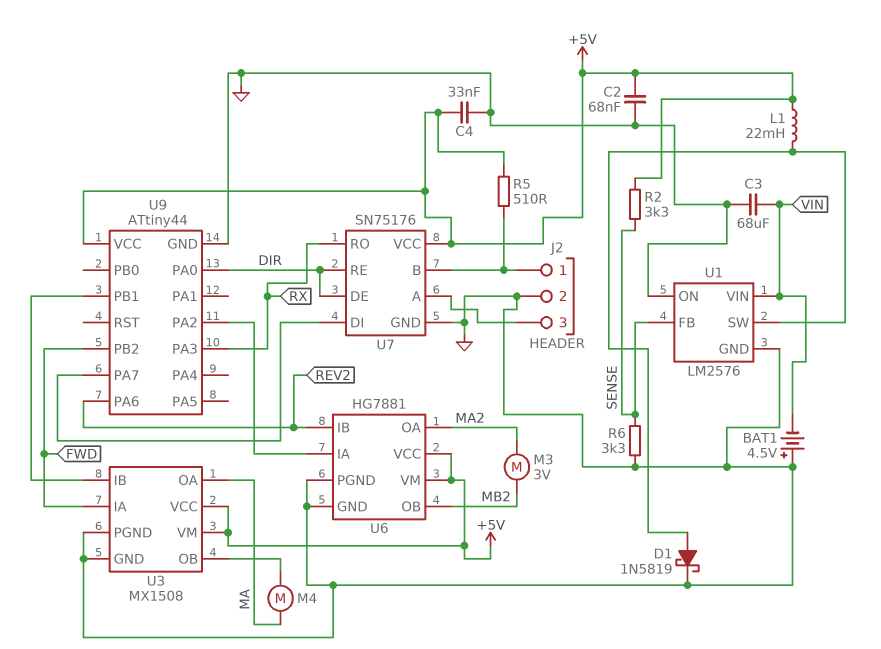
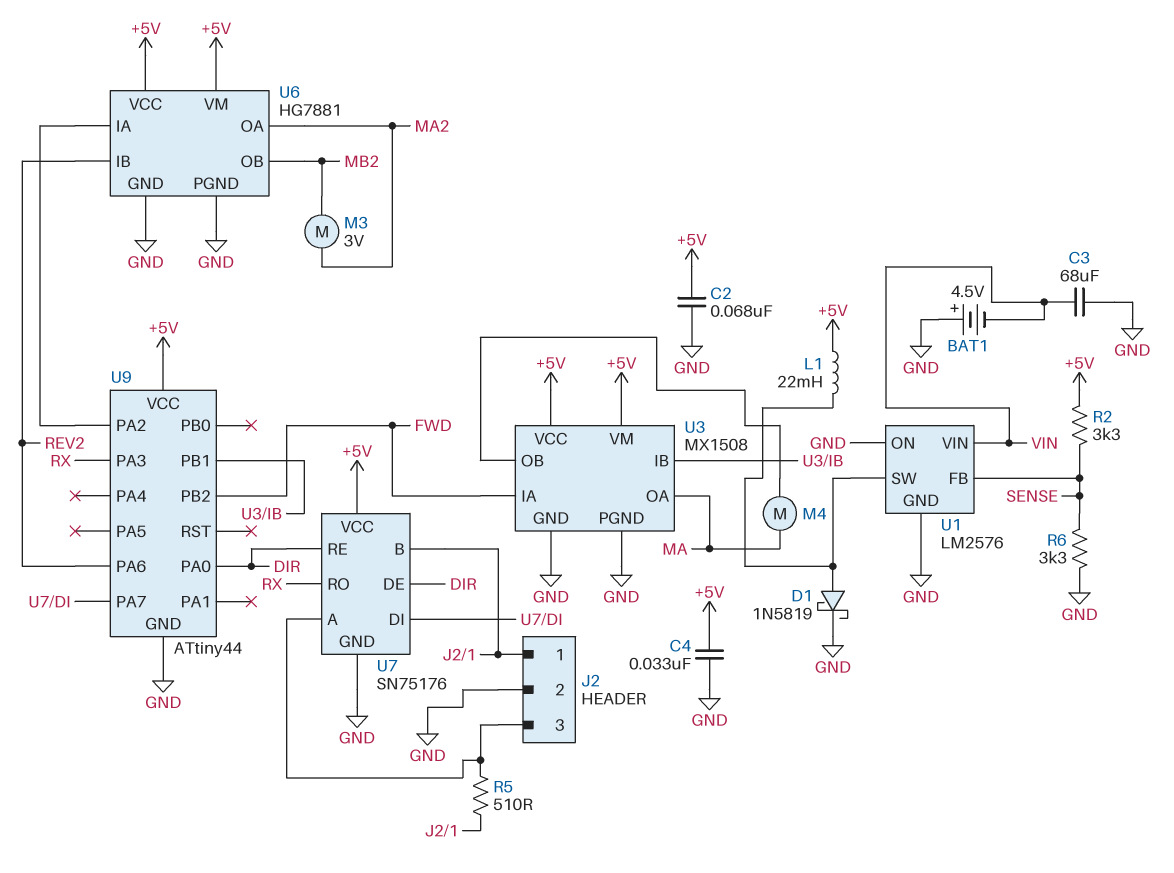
R5: 510 (+5V, J2/1) -> 510 (J2/1, J2/3)

